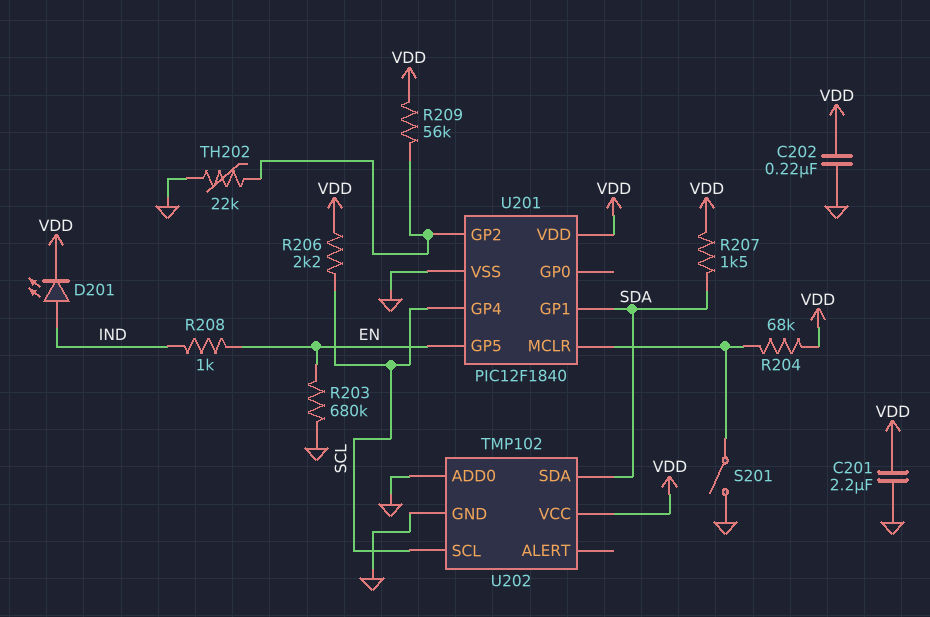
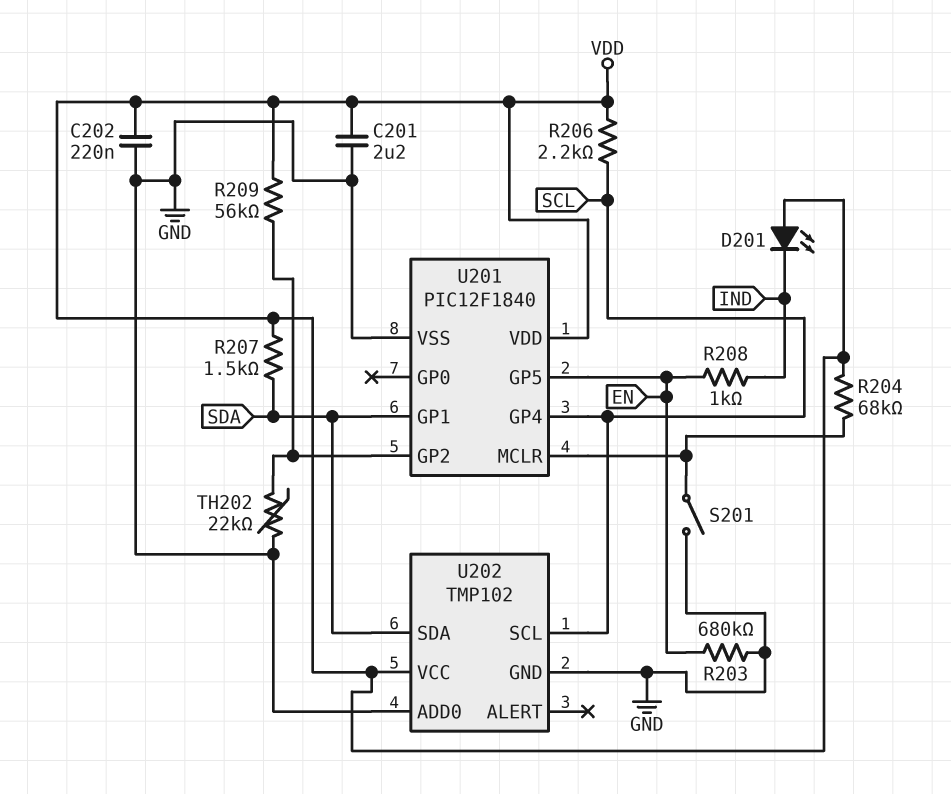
D201: LED (A IND, K VDD) -> LED (A VDD, K IND)

